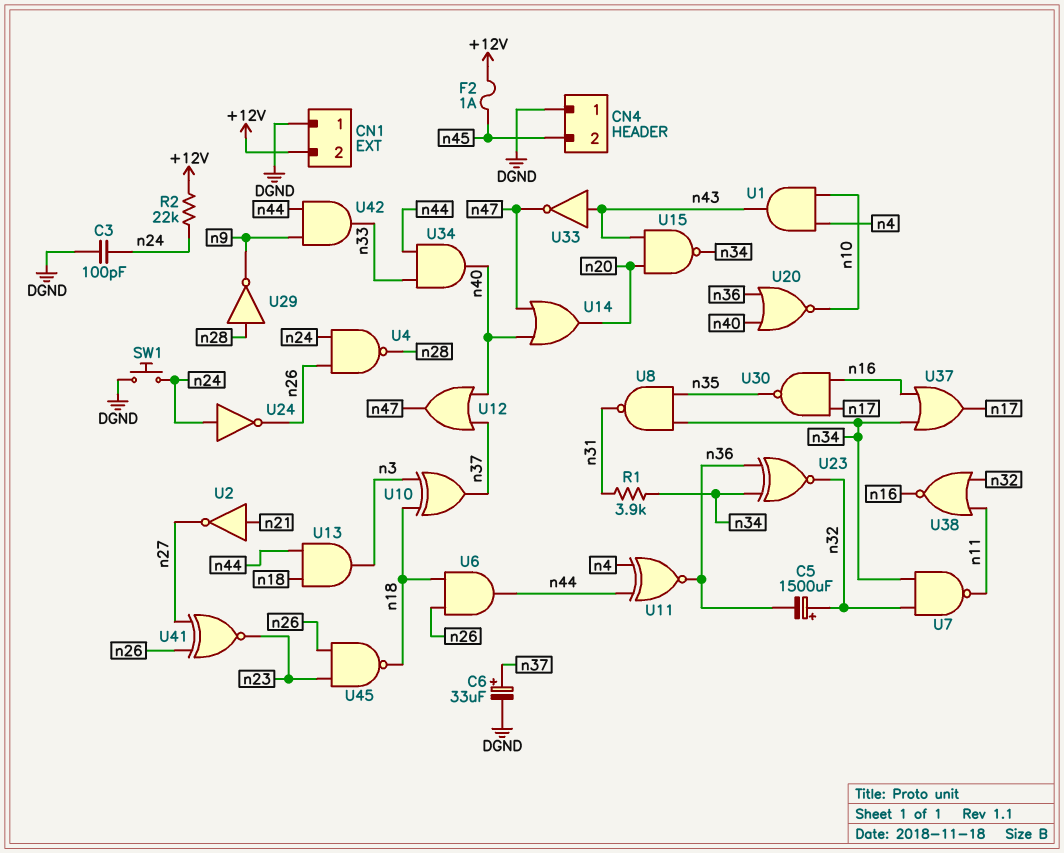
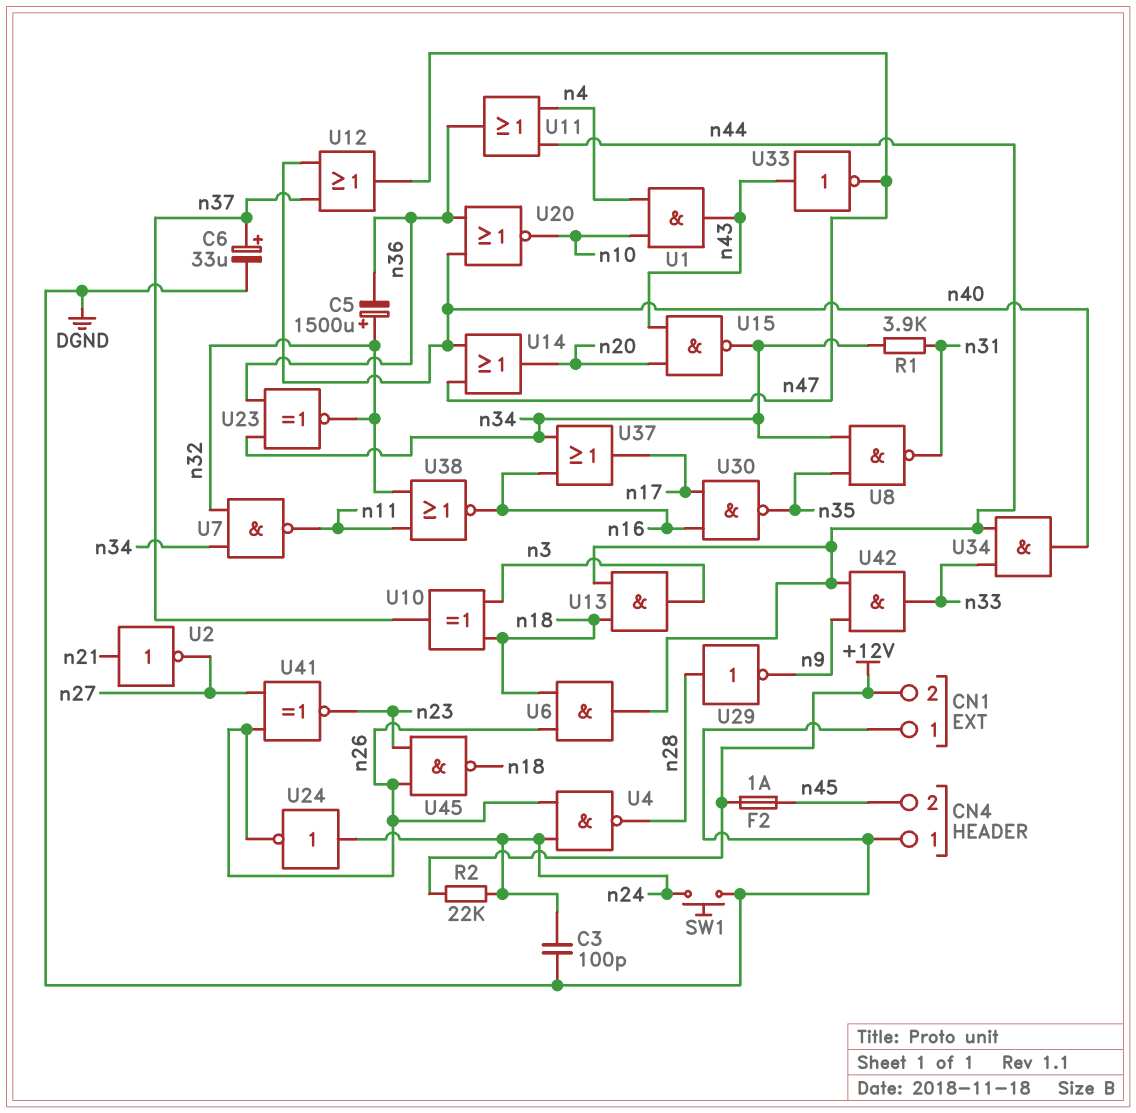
U11: XNOR (in n4, in n44, out n36) -> OR (in n4, in n44, out n36)

